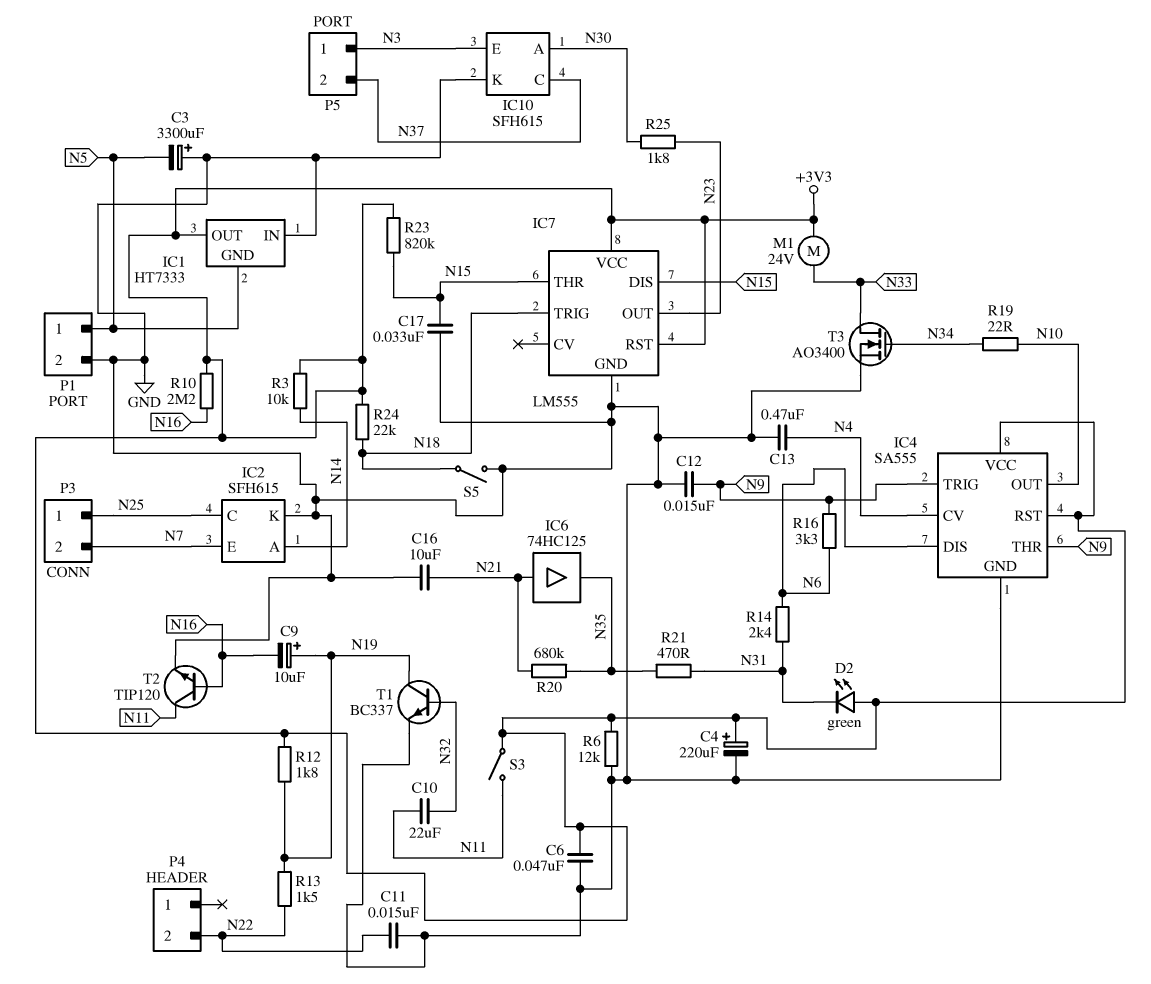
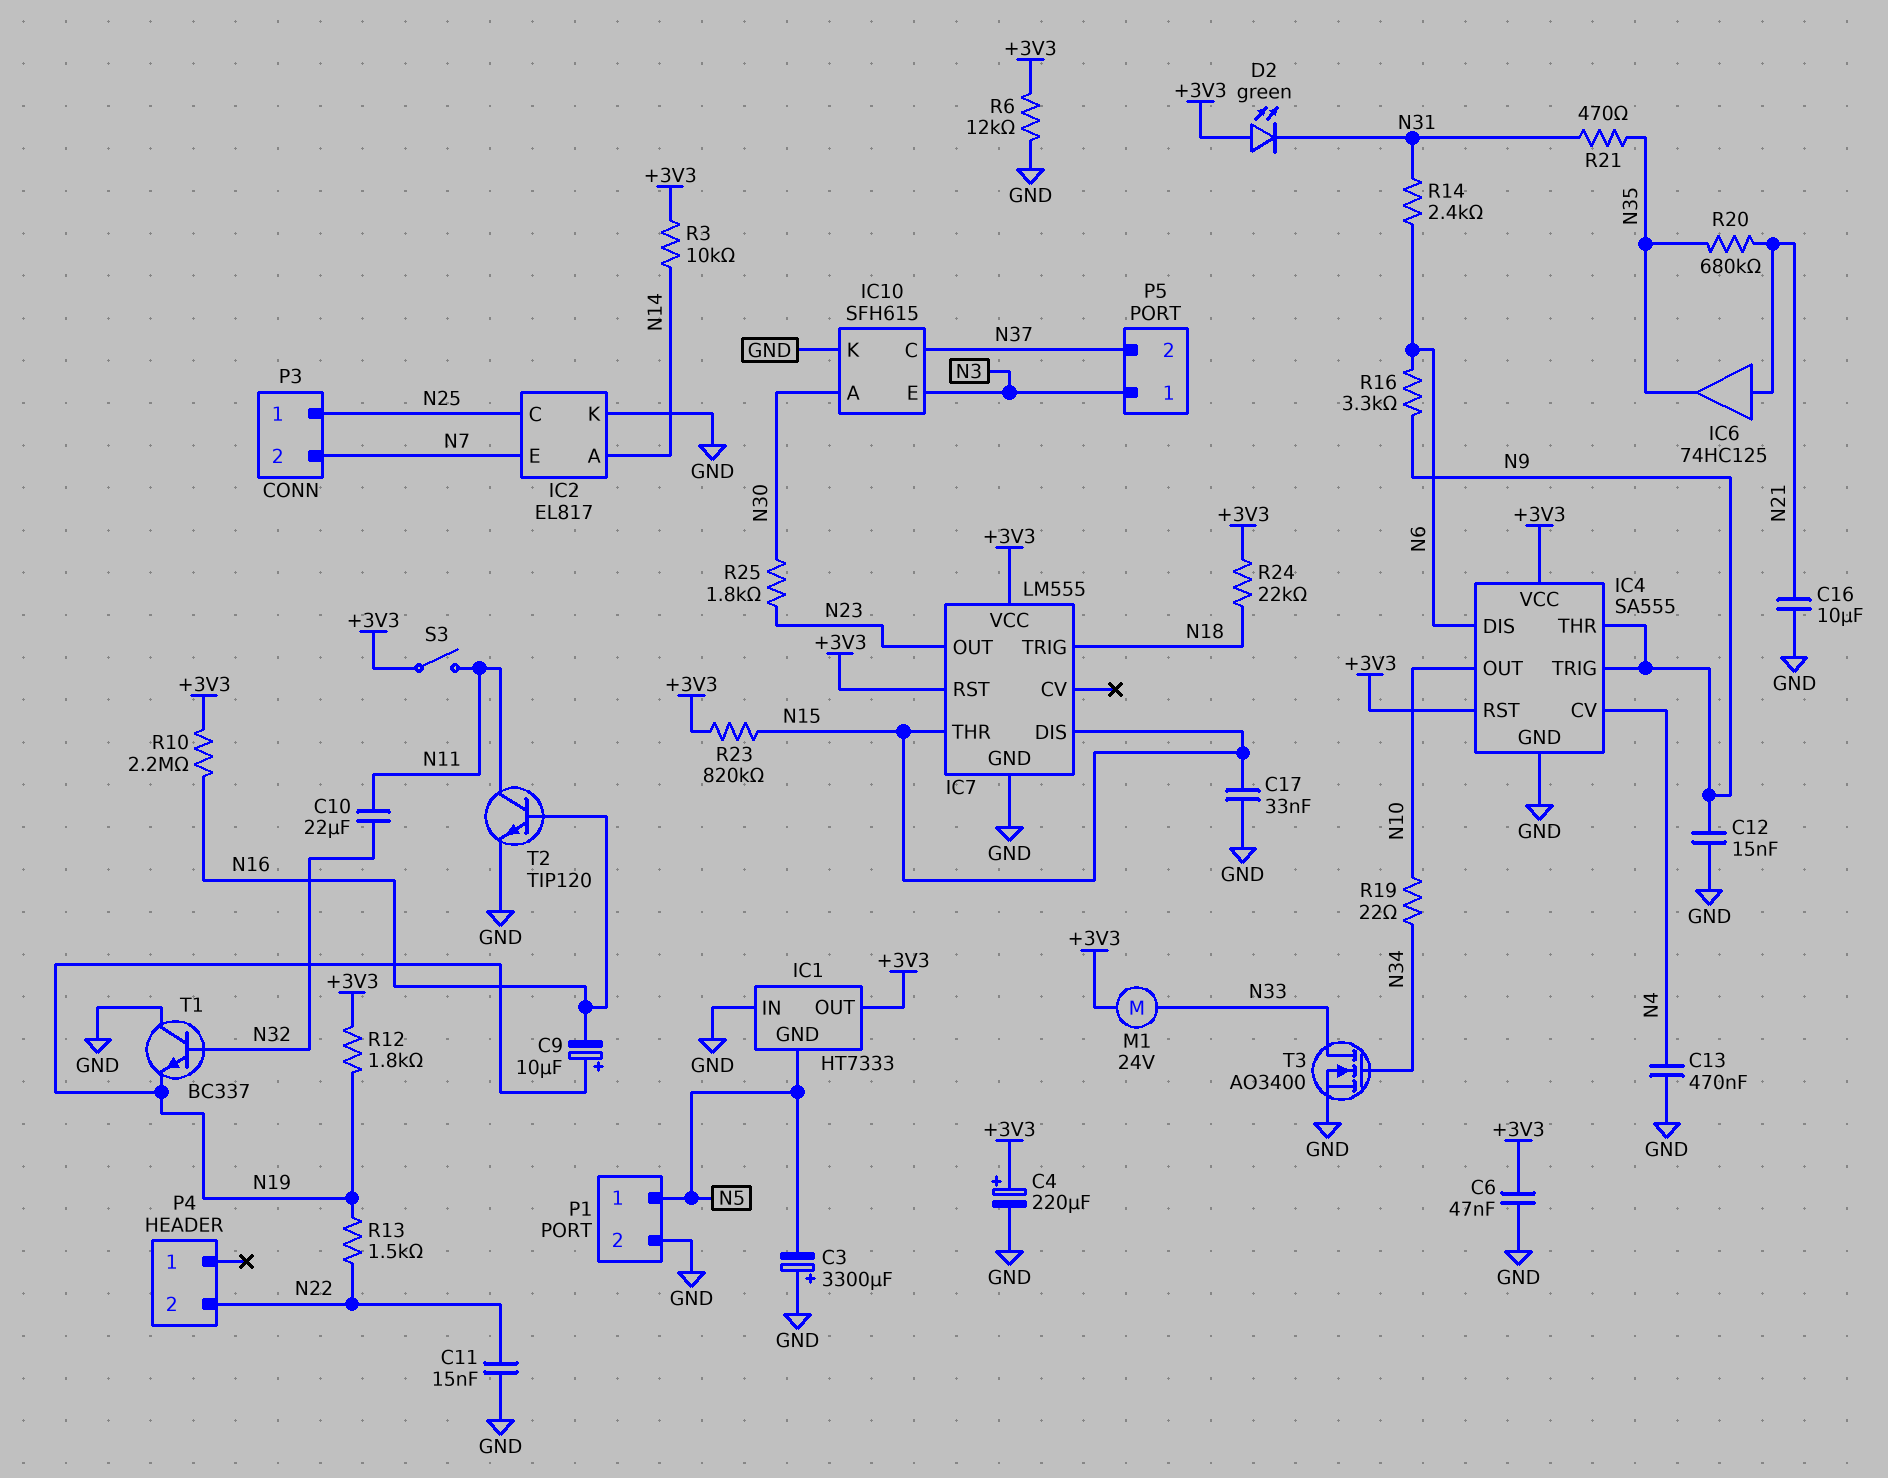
IC2: SFH615 -> EL817
S5: switch (GND, N18) -> none
T1: NPN BC337 (B N32, C N19, E GND) -> NPN BC337 (B N32, C GND, E N19)

